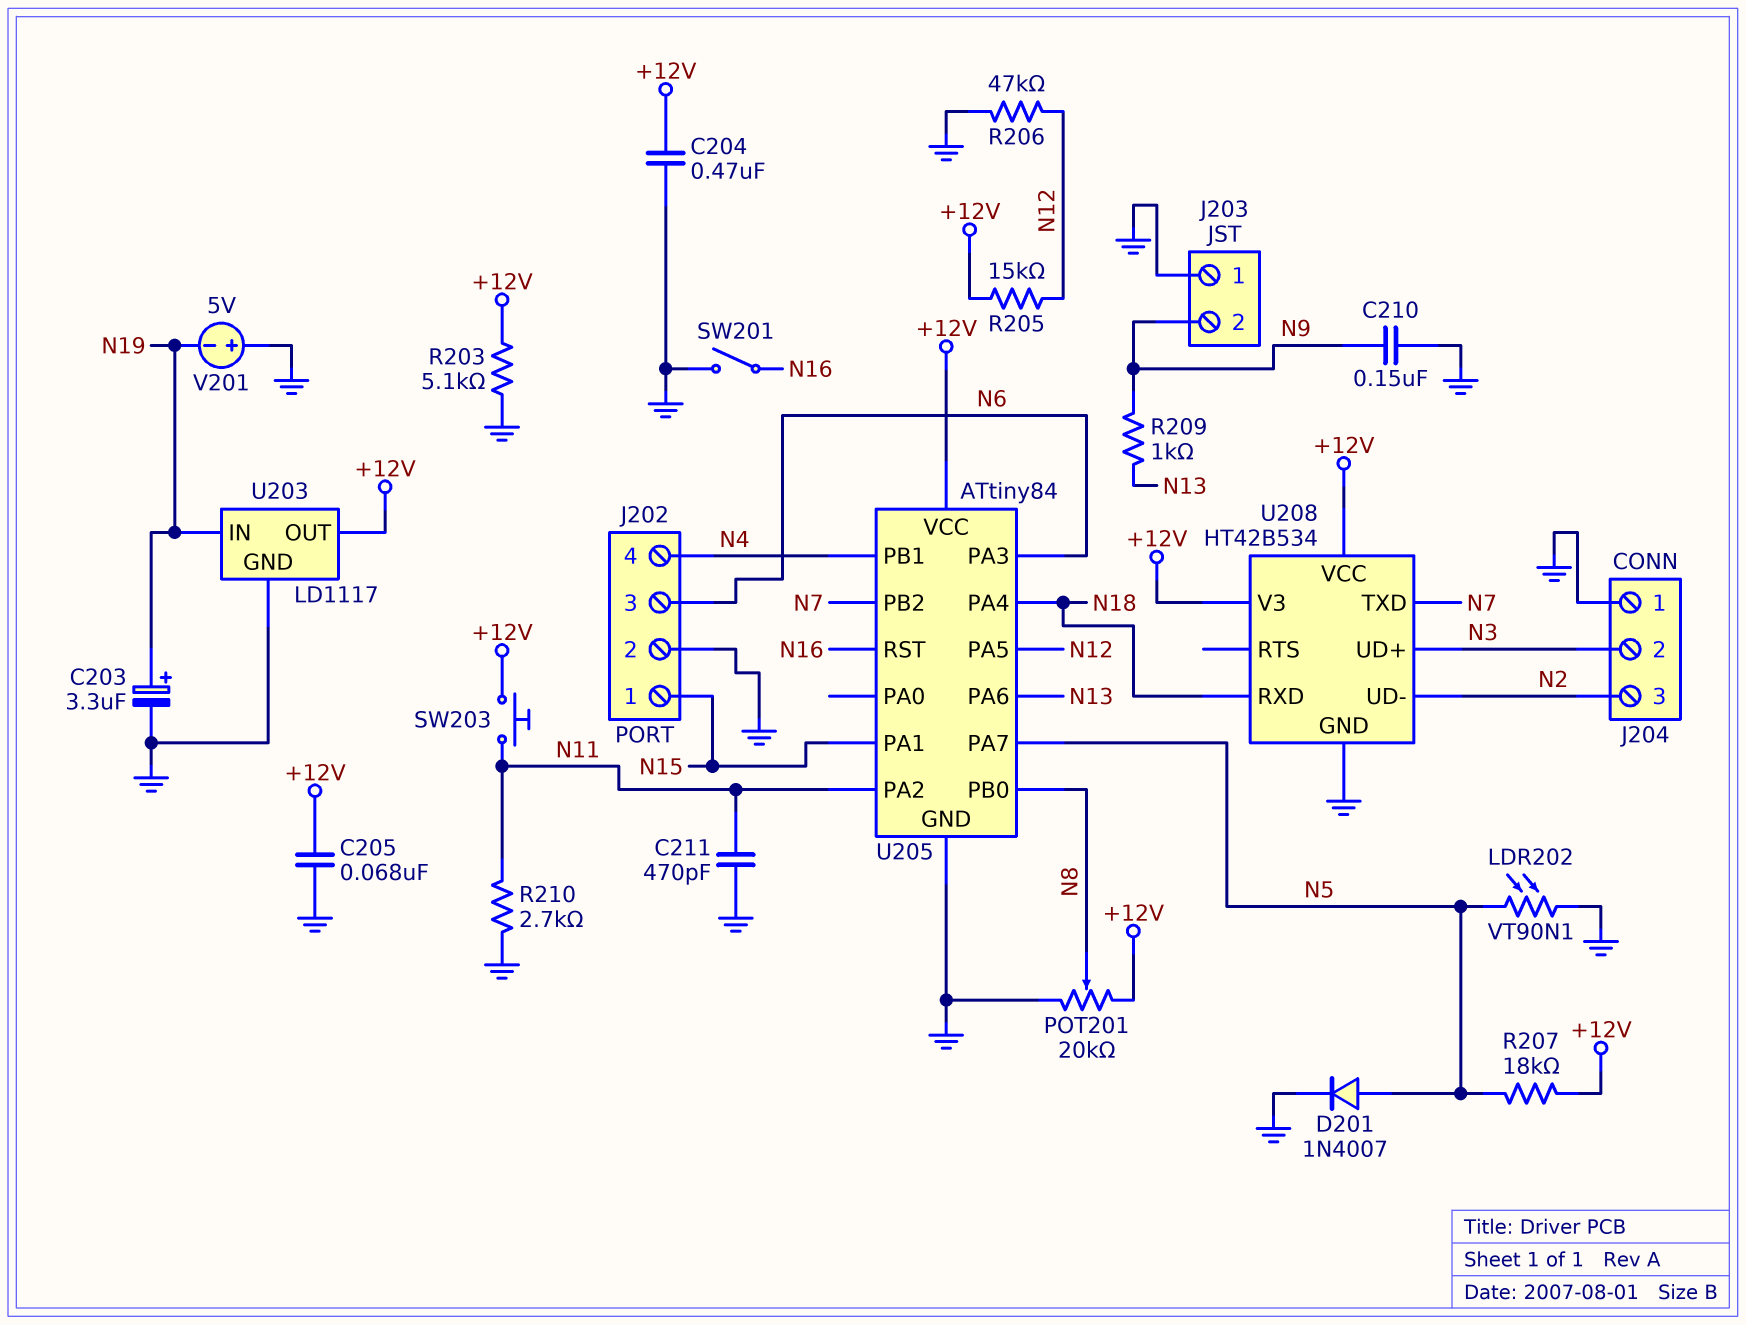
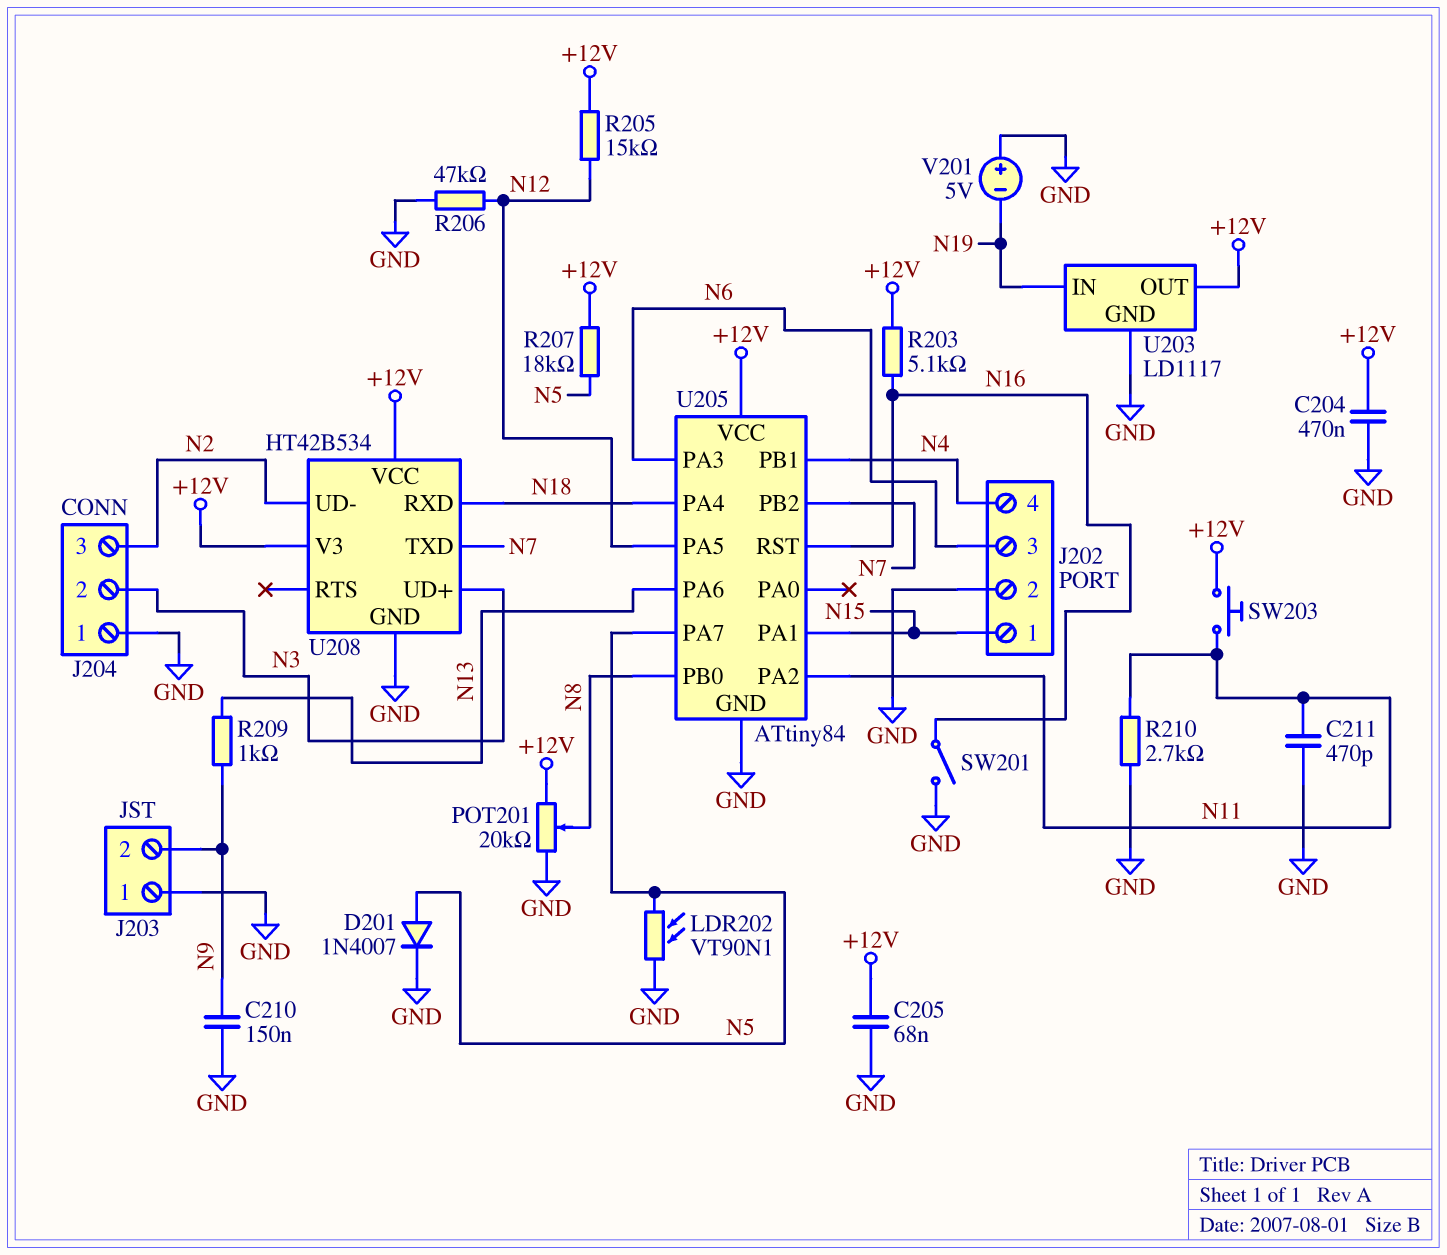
C203: 3.3uF (plus N19, minus GND) -> none
R203: 5.1k (+12V, GND) -> 5.1k (+12V, N16)

